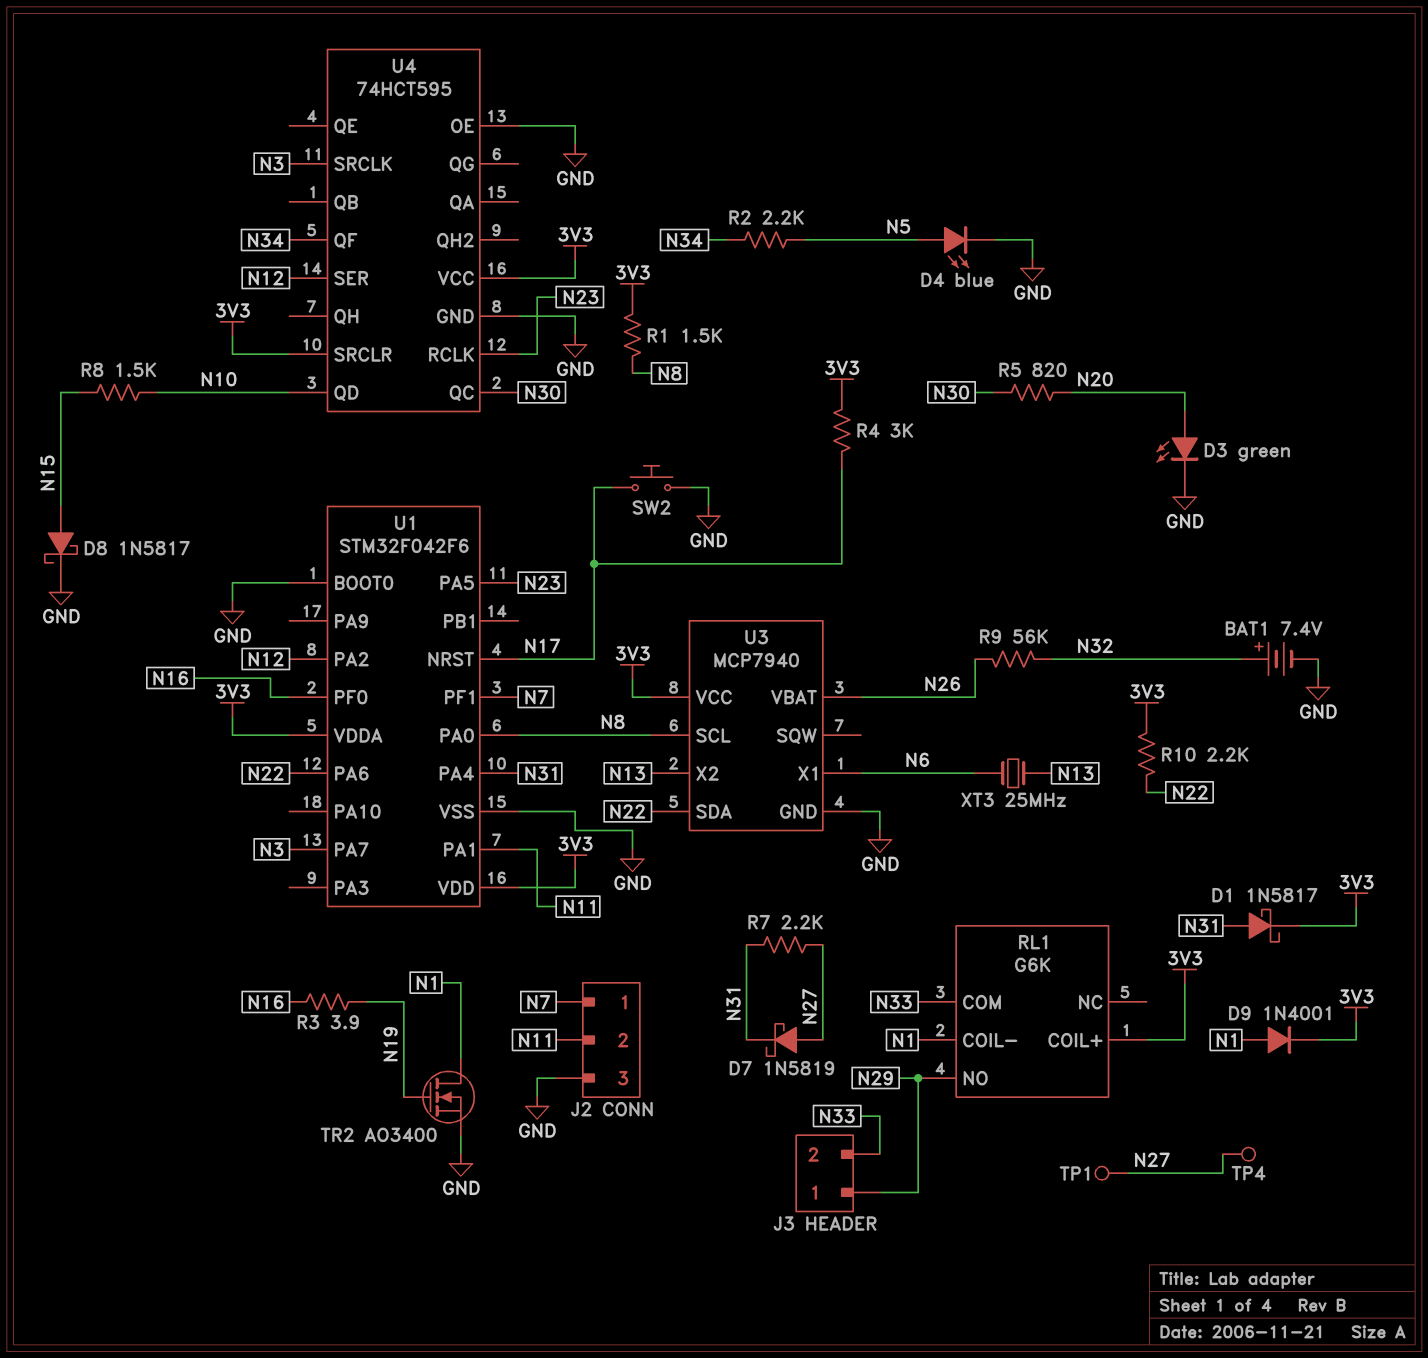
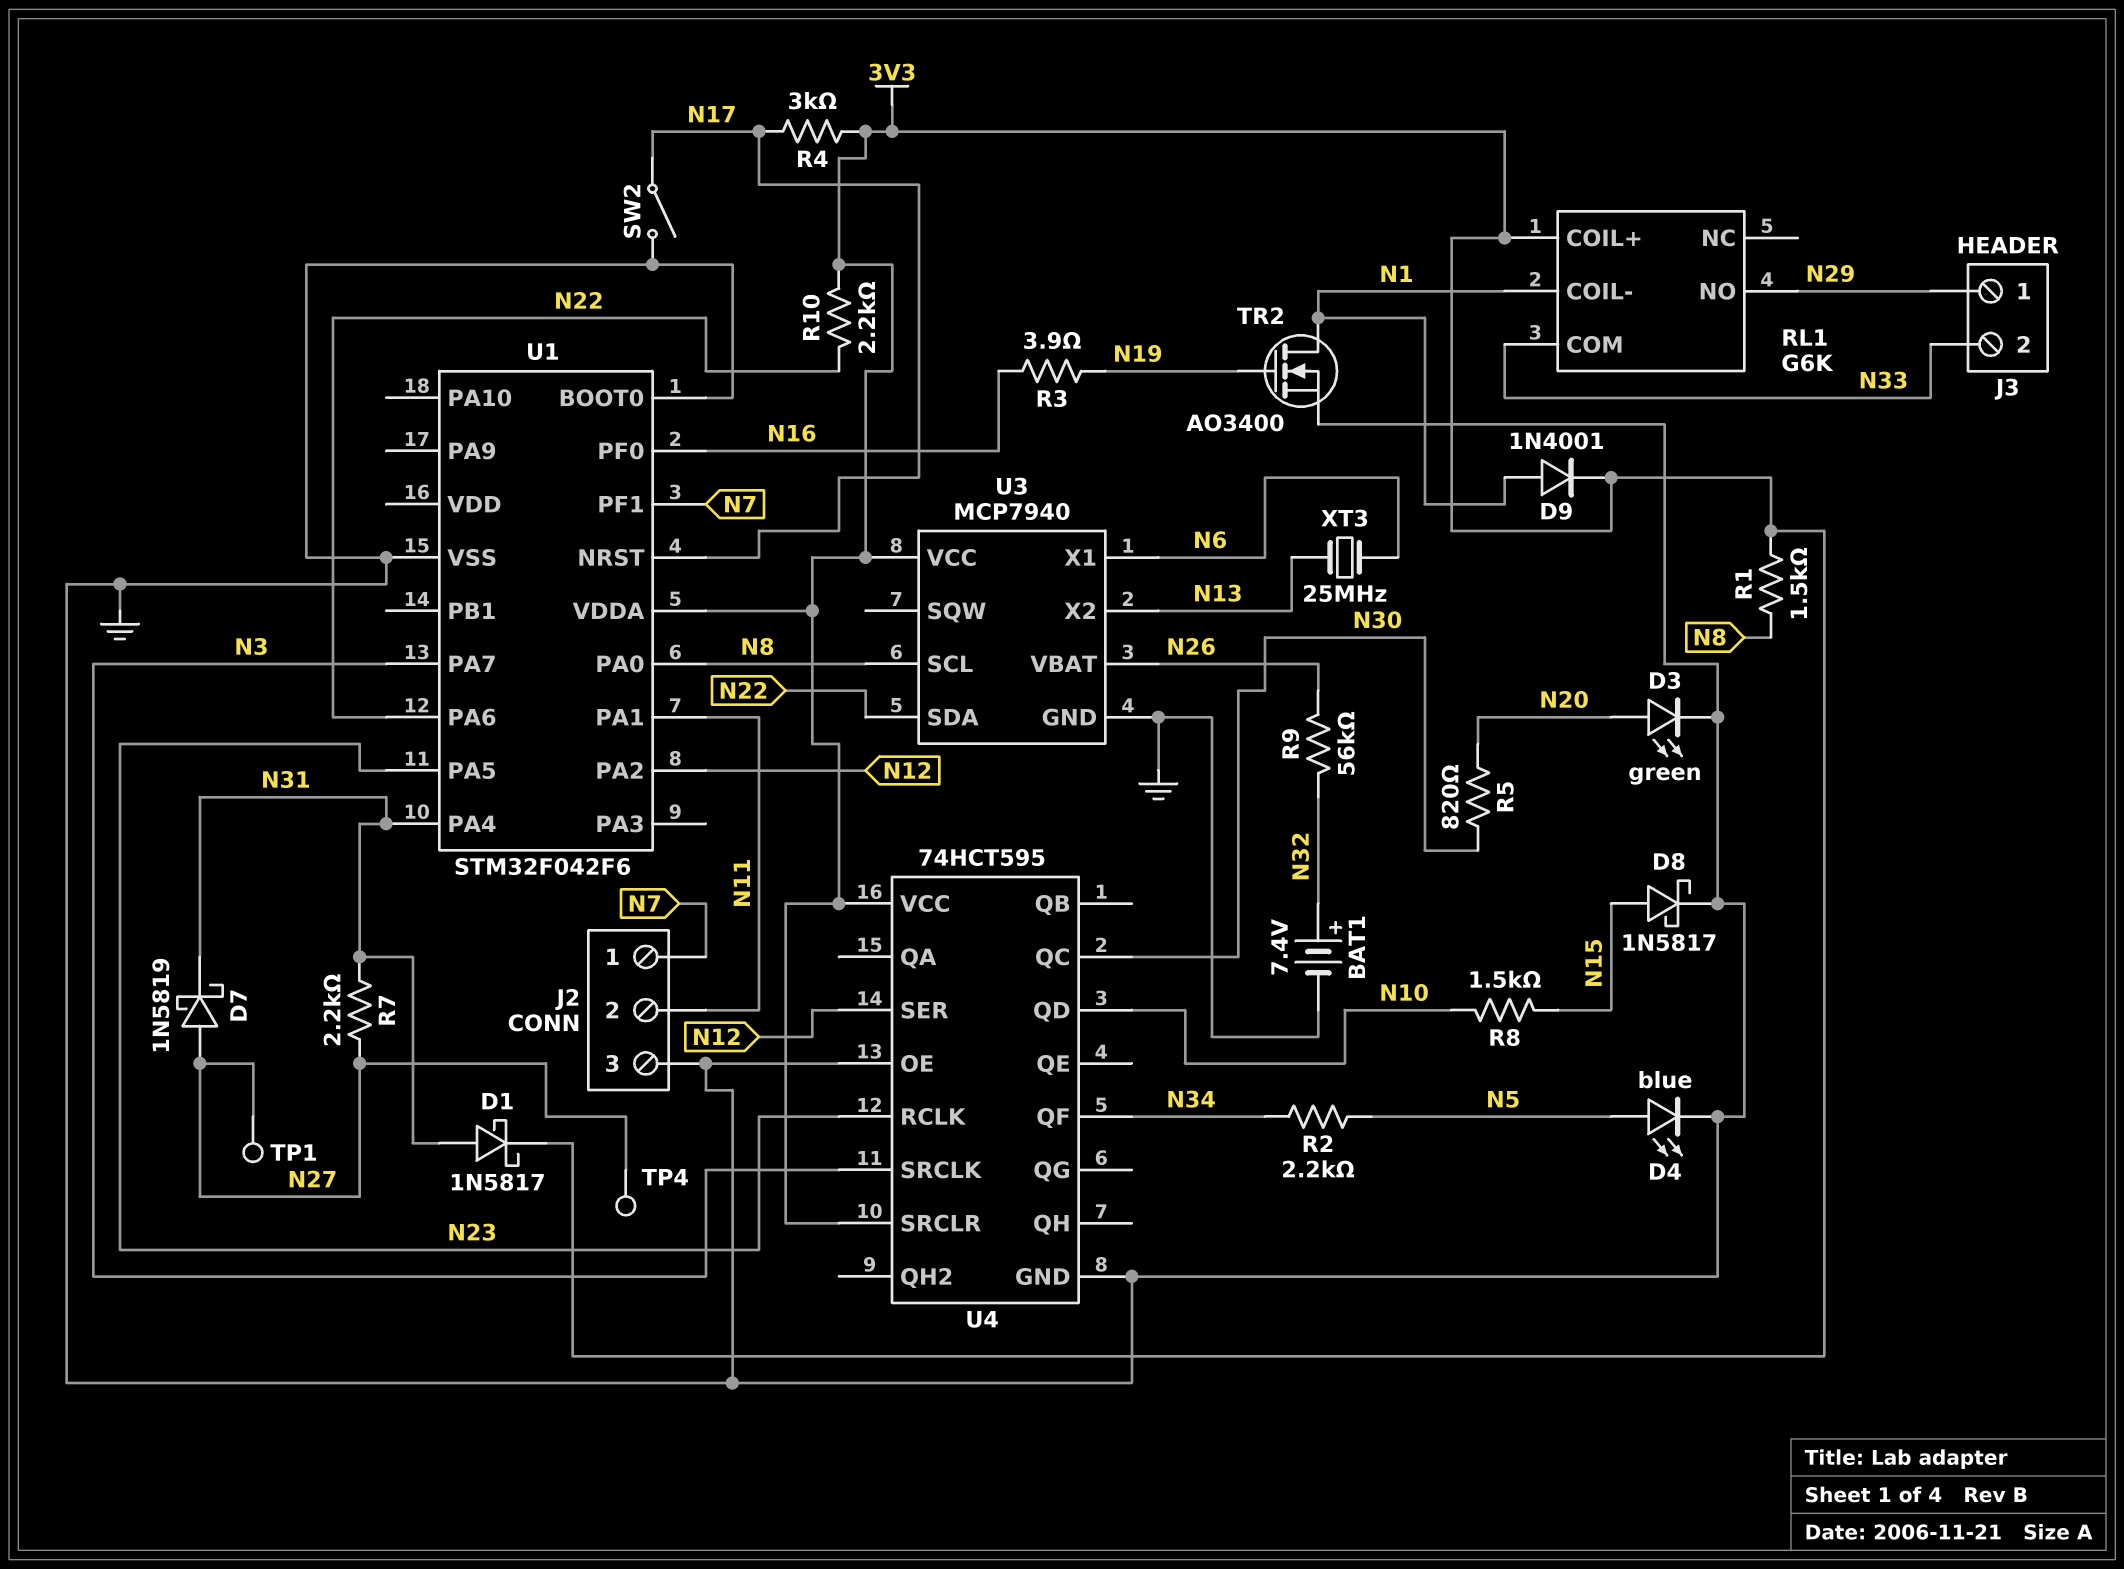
SW2: button (GND, N17) -> switch (GND, N17)
U1 pin VDD: 3V3 -> none

